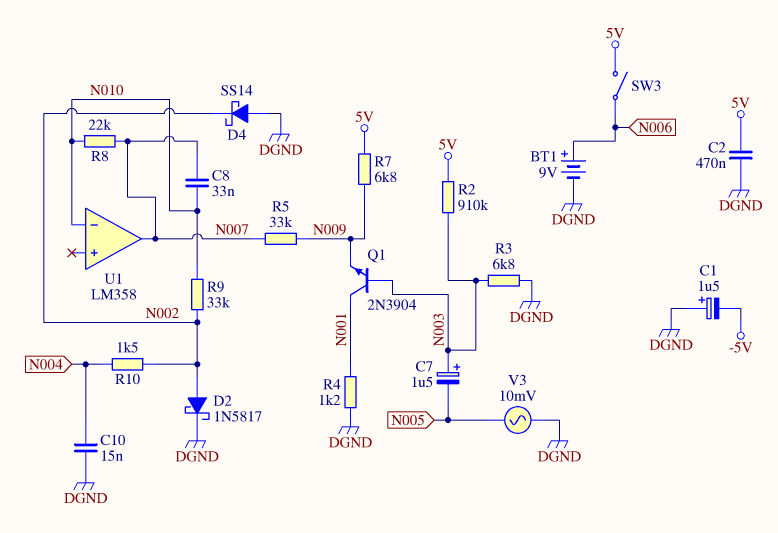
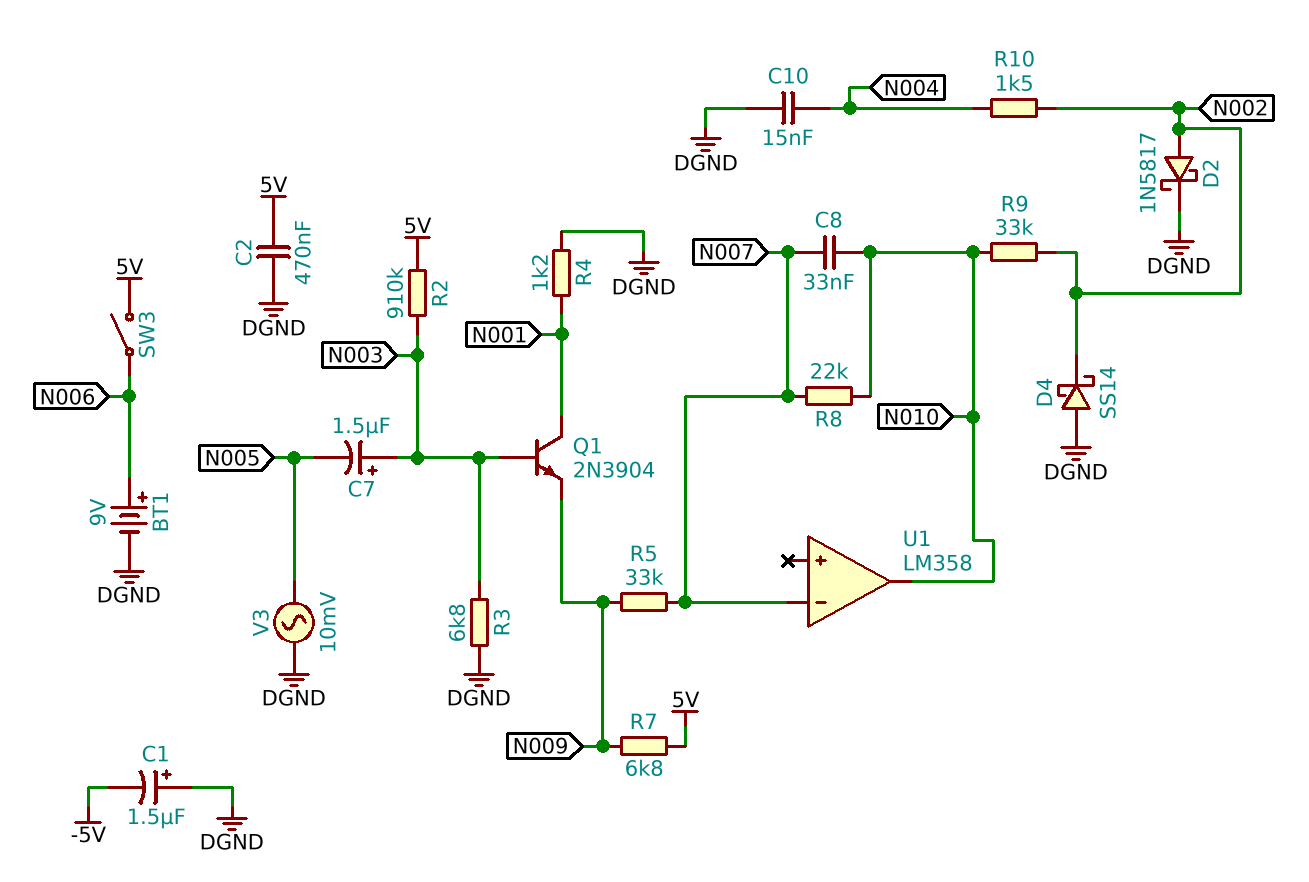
U1 pin in-: N010 -> N007
U1 pin out: N007 -> N010

